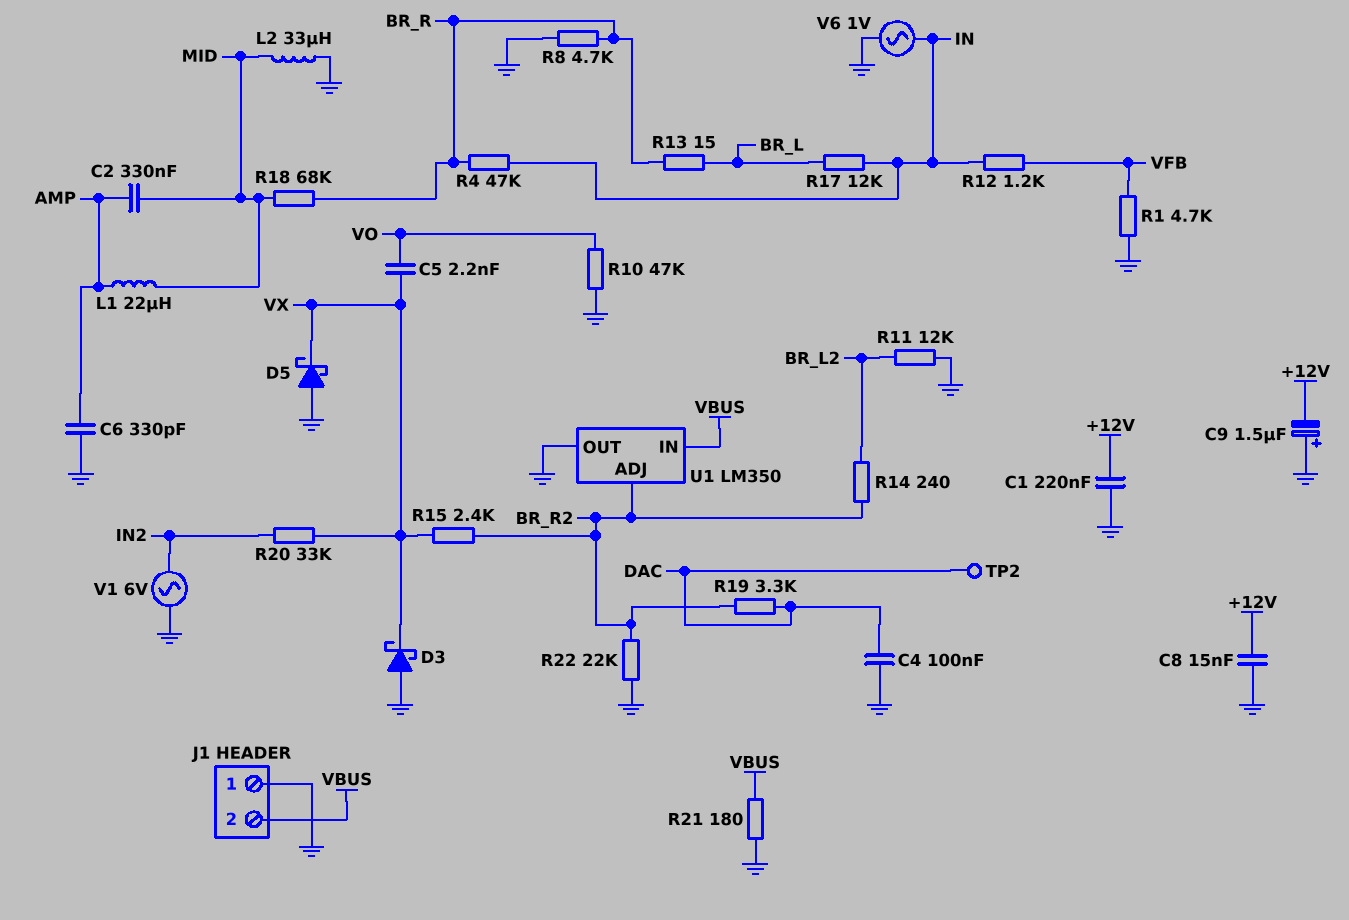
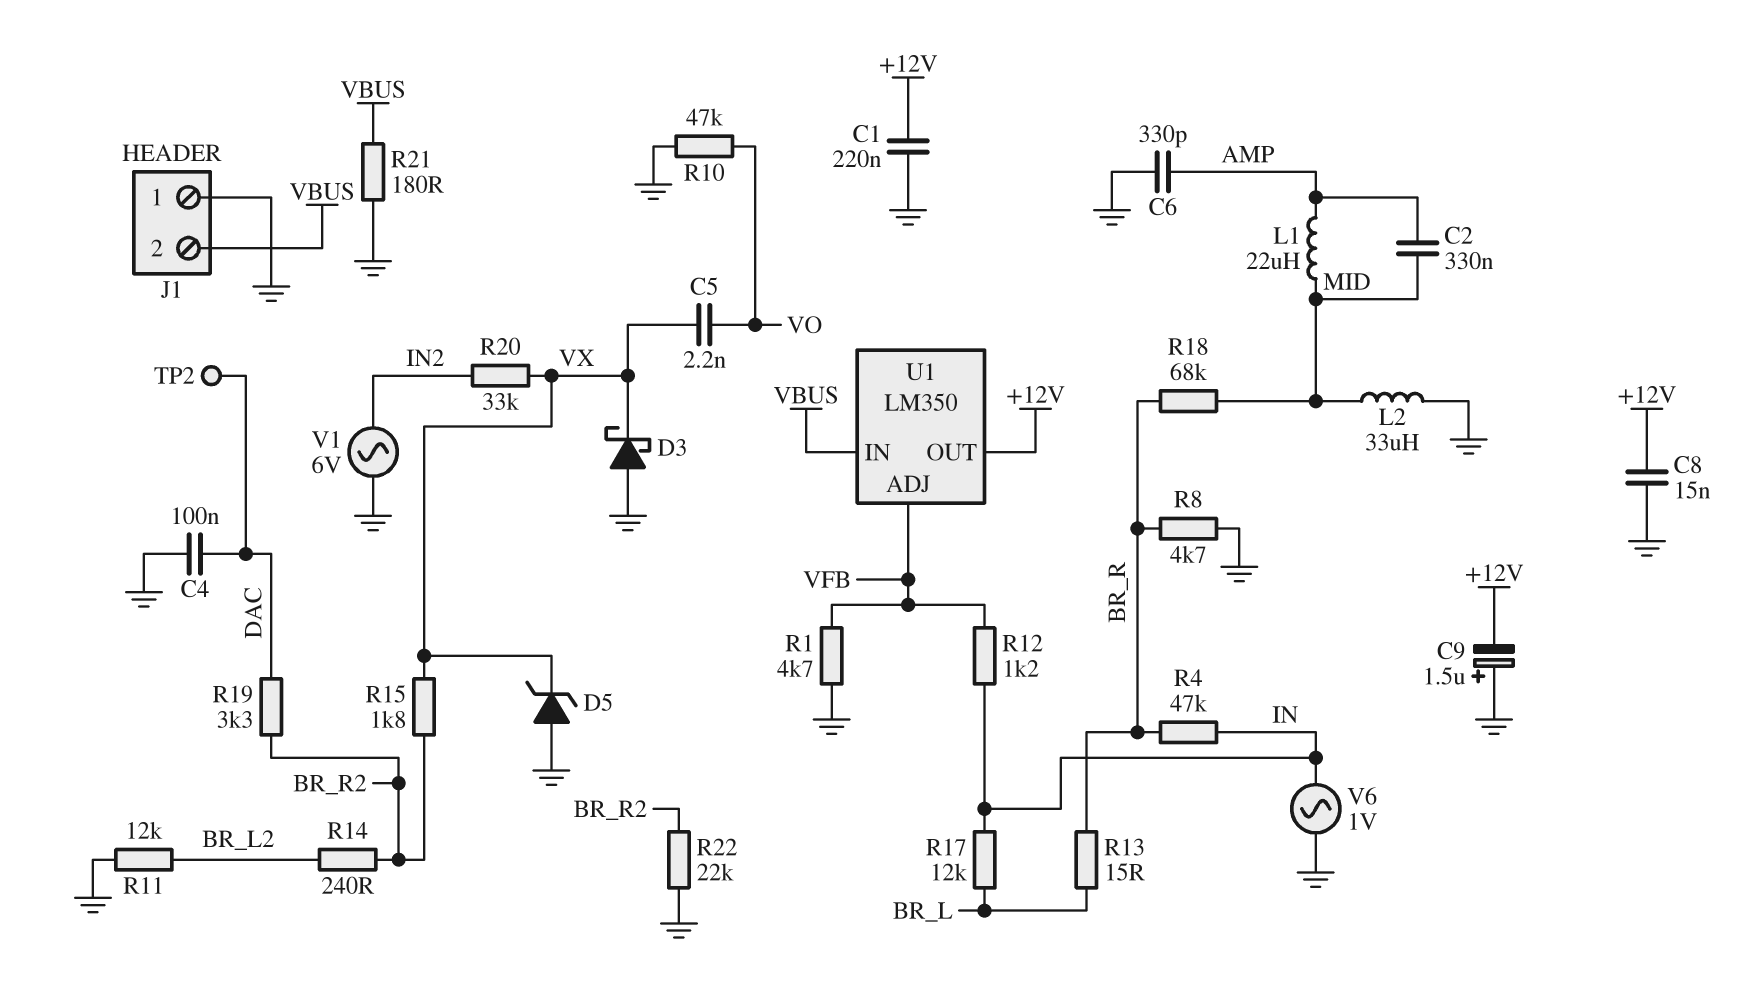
D5: schottky (A GND, K VX) -> zener (A GND, K VX)
R15: 2.4k (BR_R2, VX) -> 1.8k (BR_R2, VX)
U1 pin ADJ: BR_R2 -> VFB
U1 pin OUT: GND -> +12V

